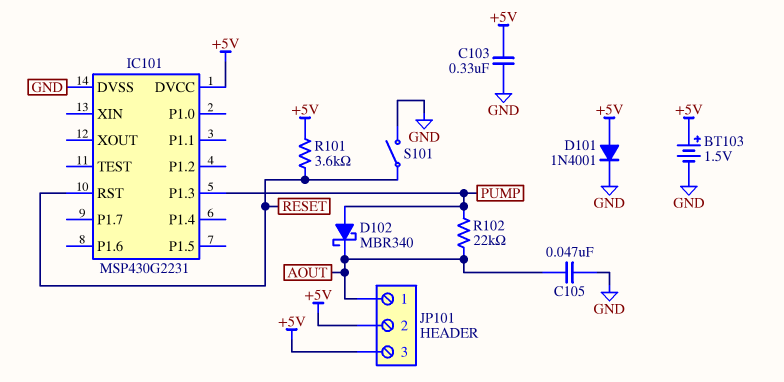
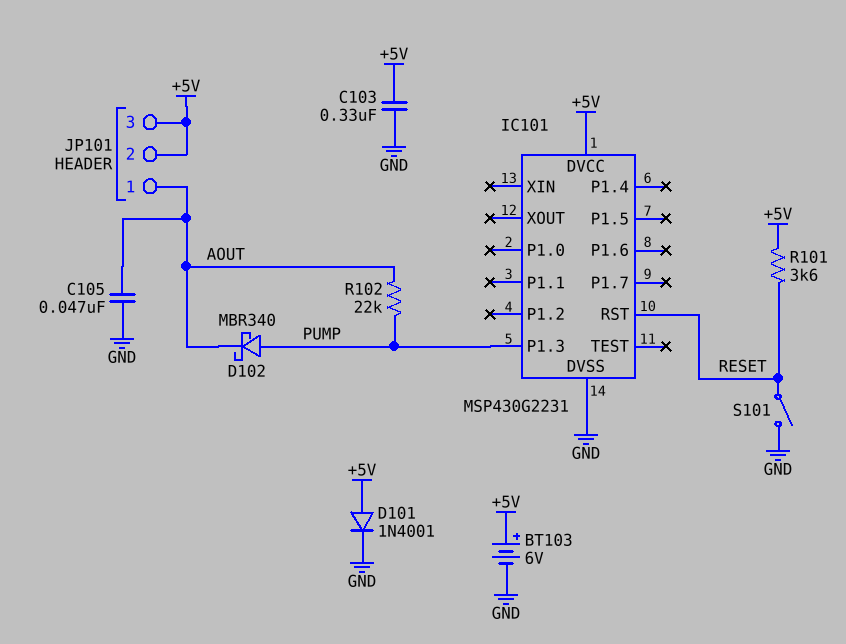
BT103: 1.5V (plus +5V, minus GND) -> 6V (plus +5V, minus GND)

